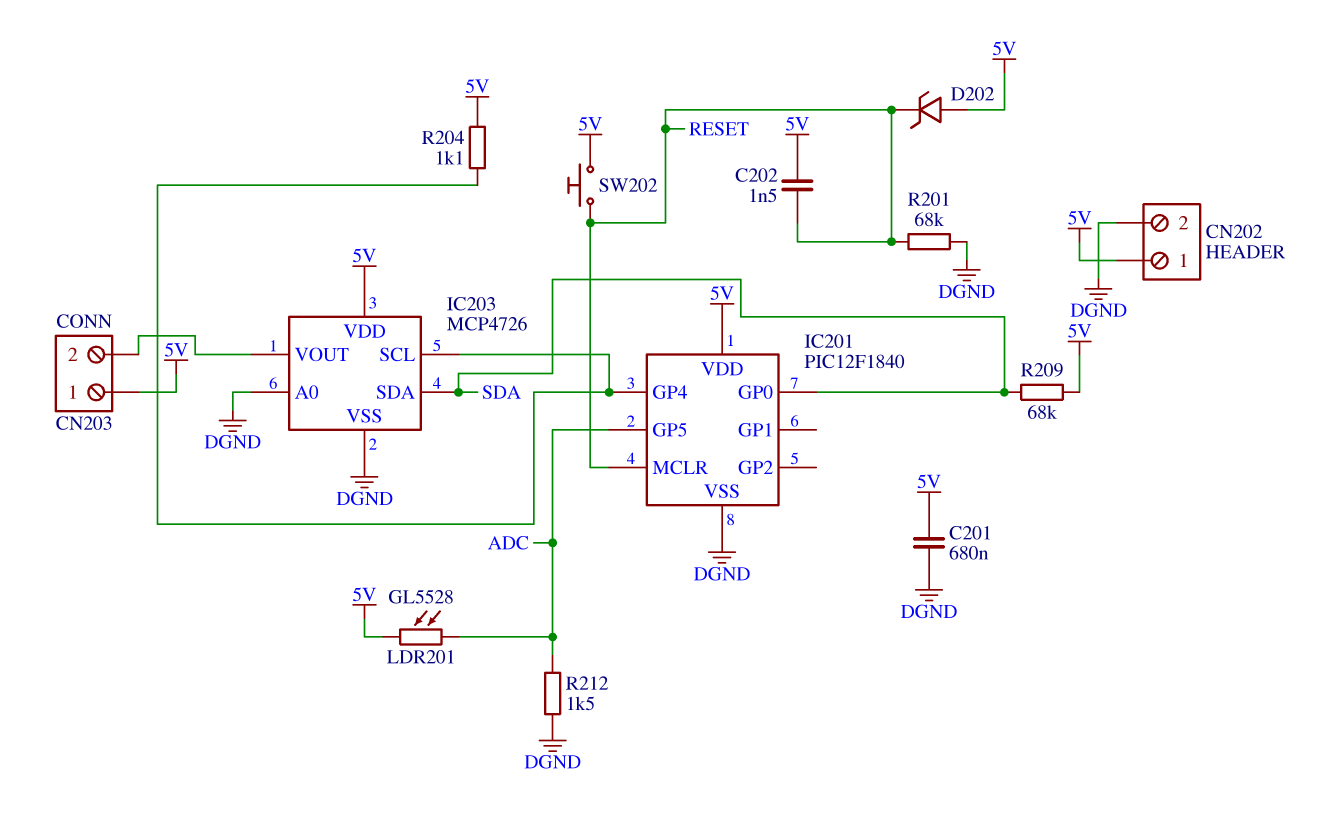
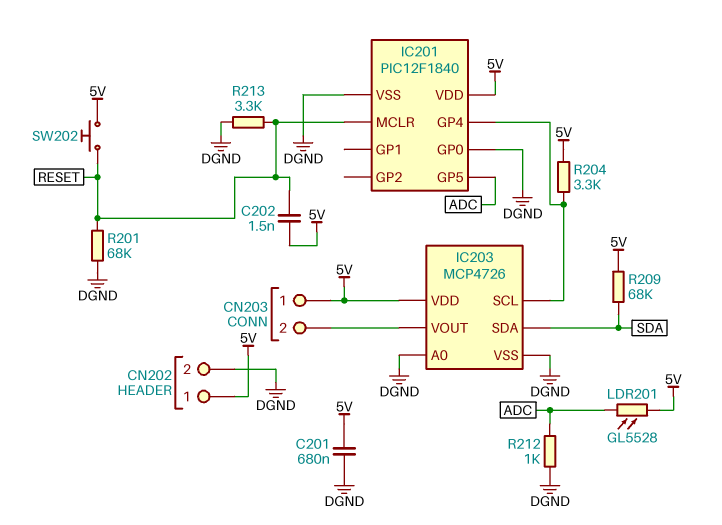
D202: zener (A 5V, K RESET) -> none
IC201 pin GP0: SDA -> DGND
R204: 1.1k (5V, IC201/GP4) -> 3.3k (5V, IC201/GP4)
R212: 1.5k (ADC, DGND) -> 1k (ADC, DGND)
R213: none -> 3.3k (DGND, RESET)

